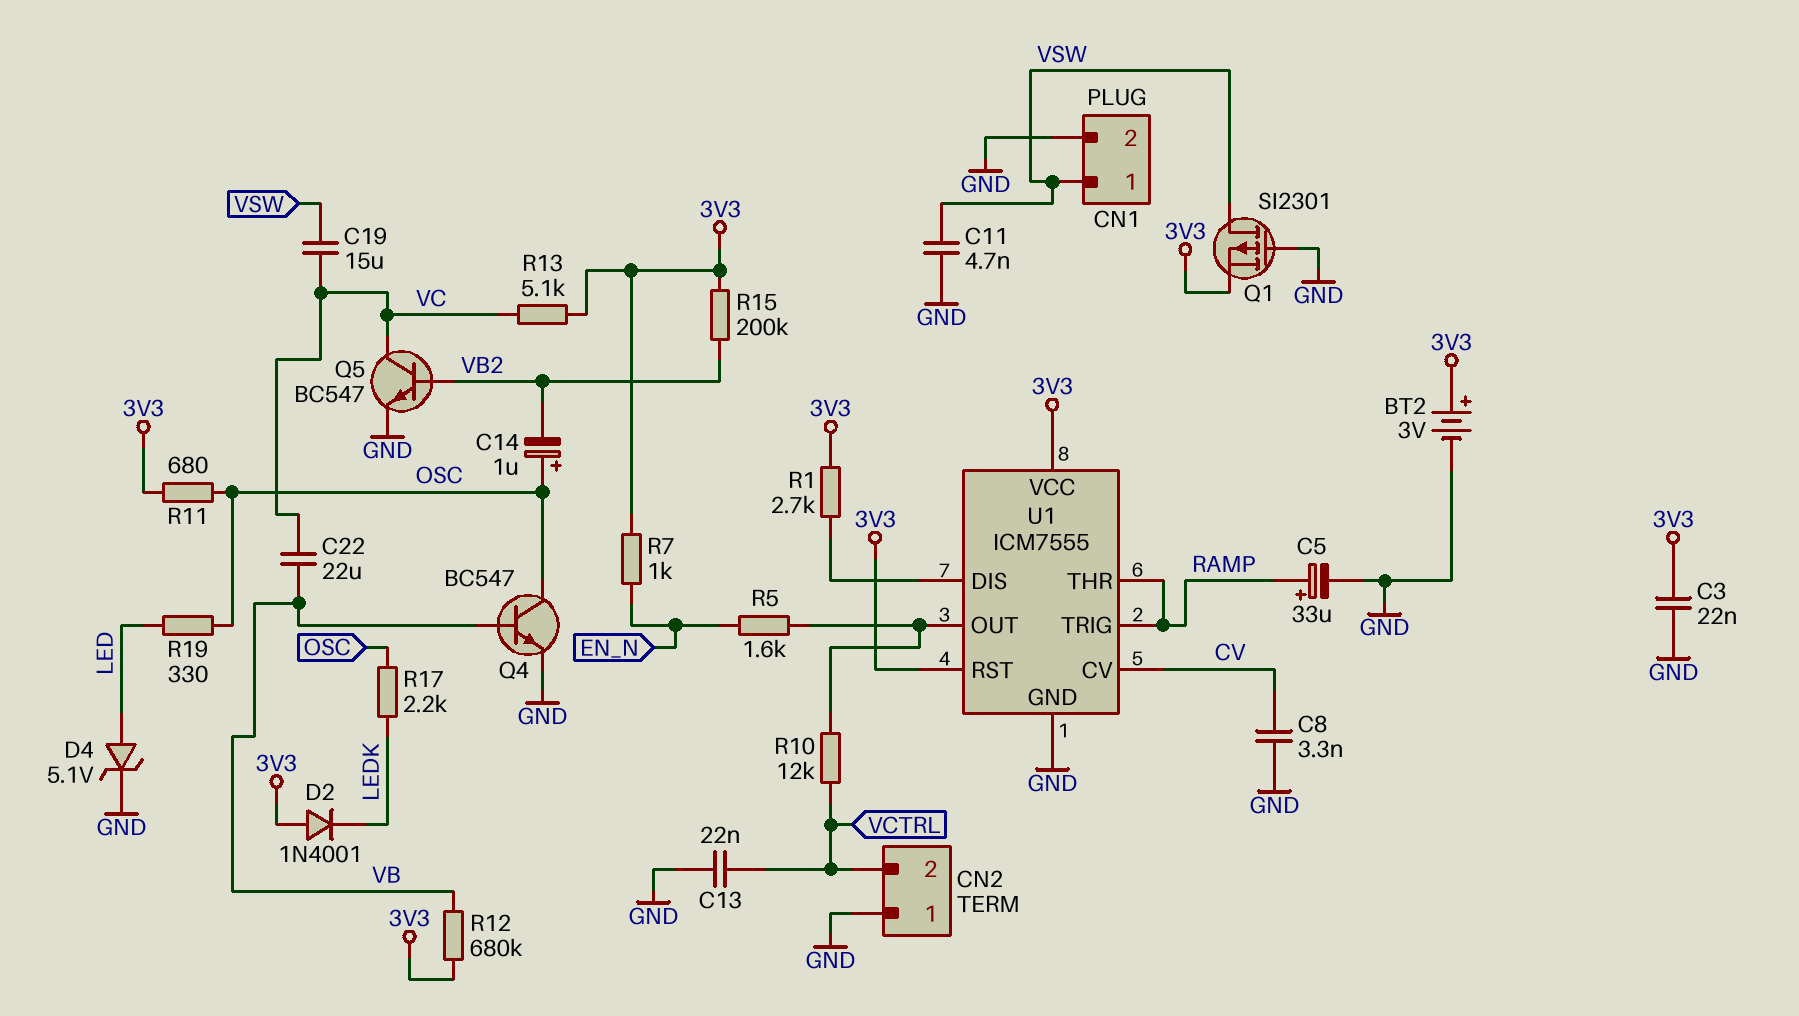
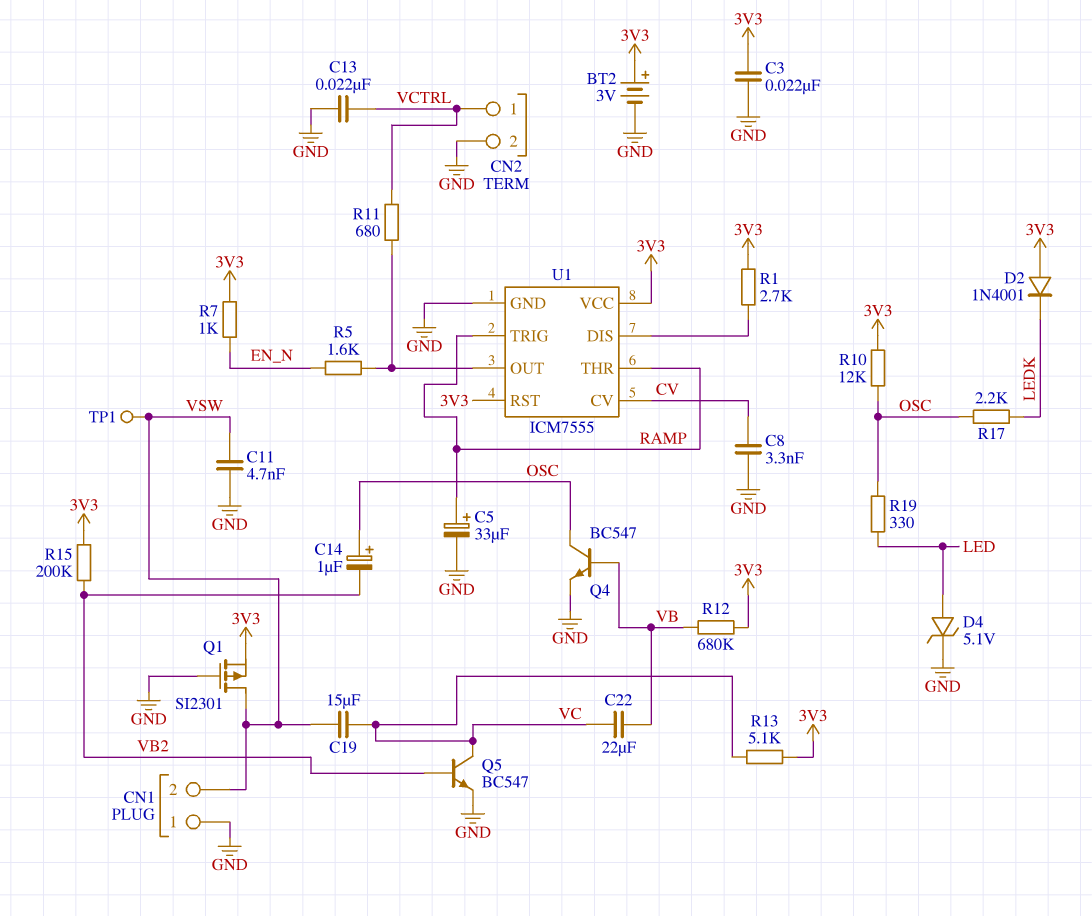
CN1 pin 1: VSW -> GND
CN1 pin 2: GND -> VSW
CN2 pin 1: GND -> VCTRL
CN2 pin 2: VCTRL -> GND
R10: 12k (U1/OUT, VCTRL) -> 12k (3V3, OSC)
R11: 680 (3V3, OSC) -> 680 (U1/OUT, VCTRL)
TP1: none -> test point (VSW)

